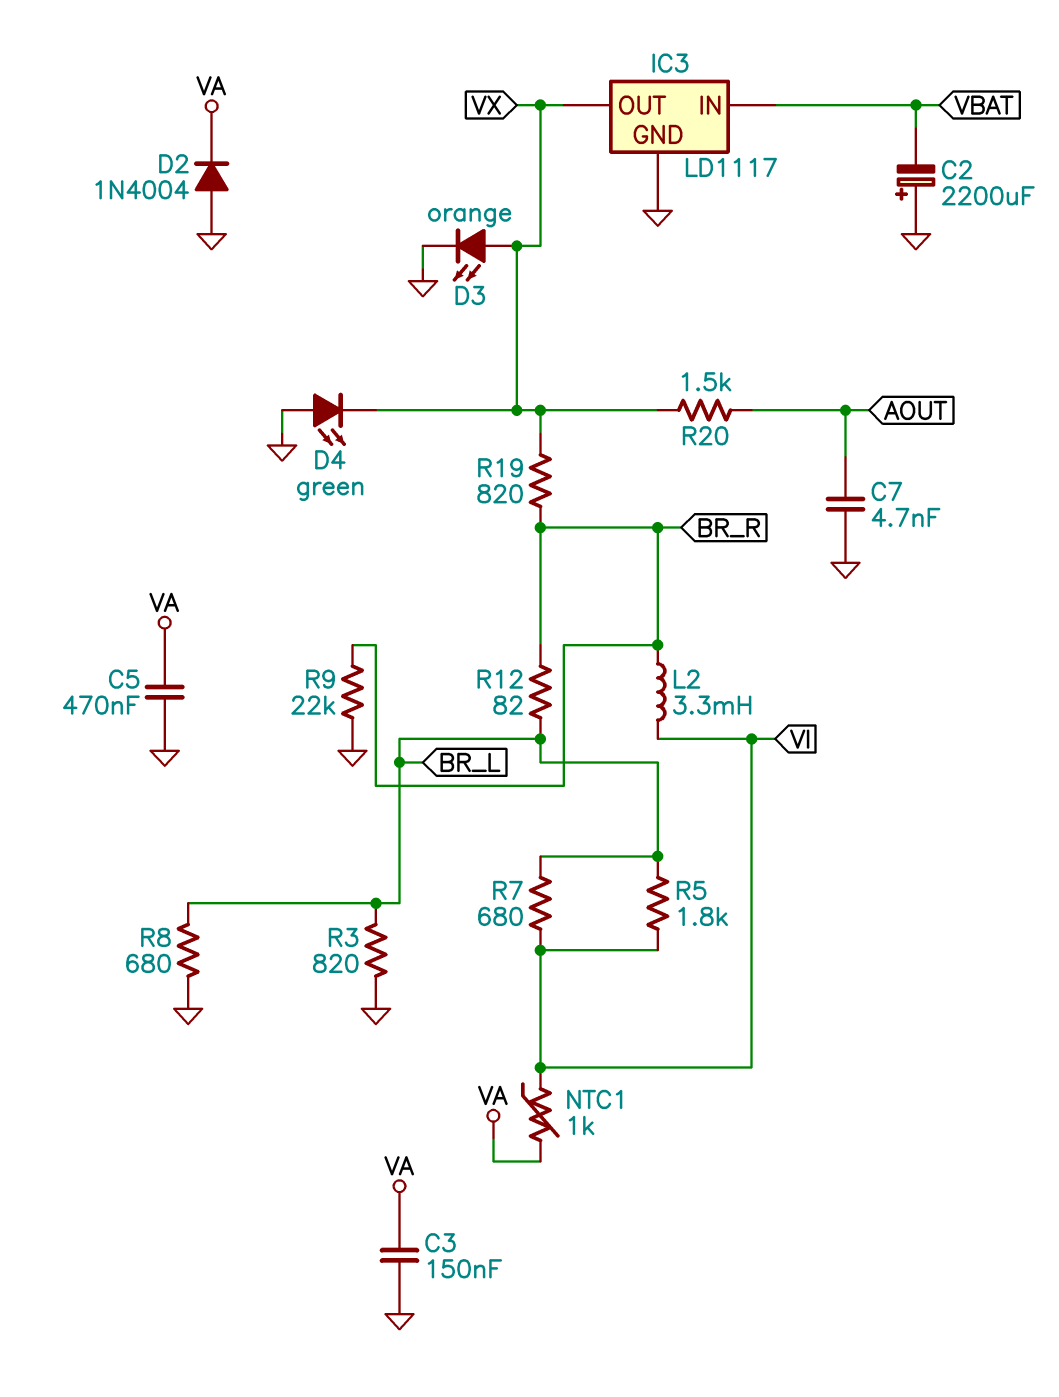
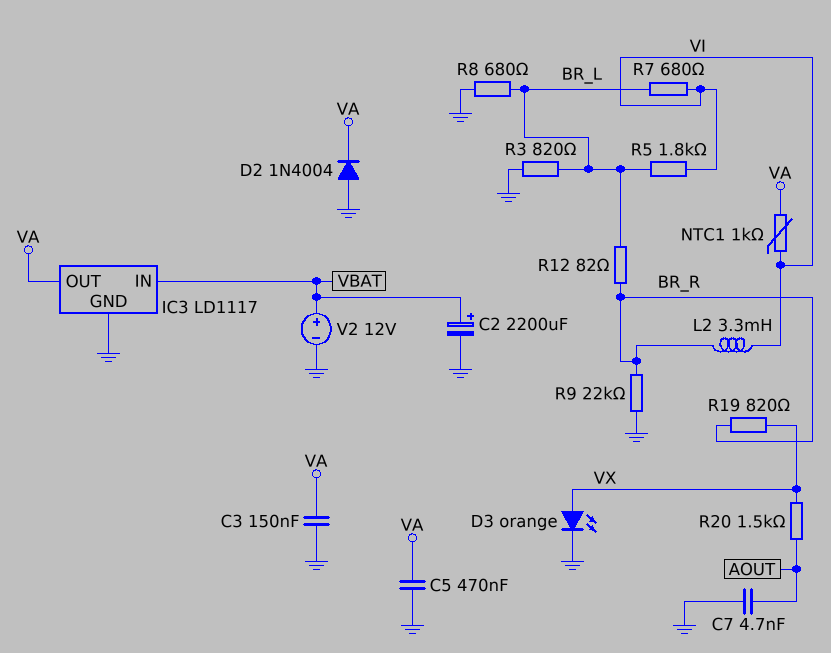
C2: 2200uF (plus GND, minus VBAT) -> 2200uF (plus VBAT, minus GND)
D4: LED green (A GND, K VX) -> none
IC3 pin OUT: VX -> VA
V2: none -> 12V (plus VBAT, minus GND)

